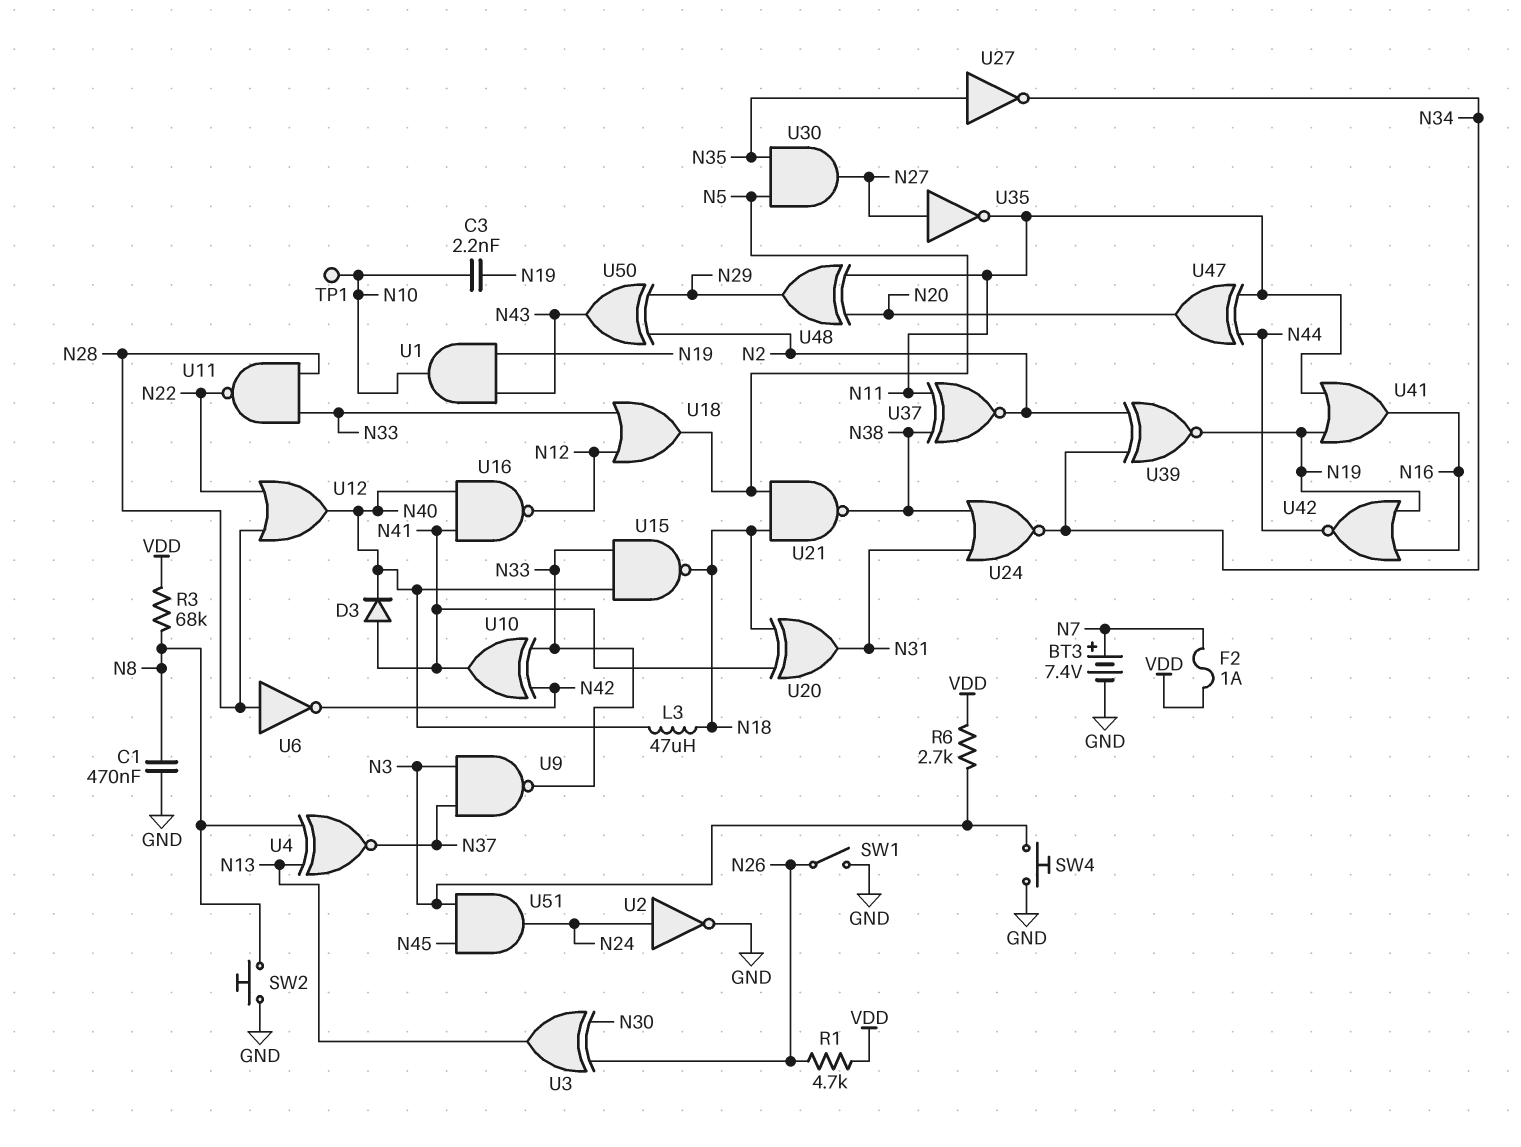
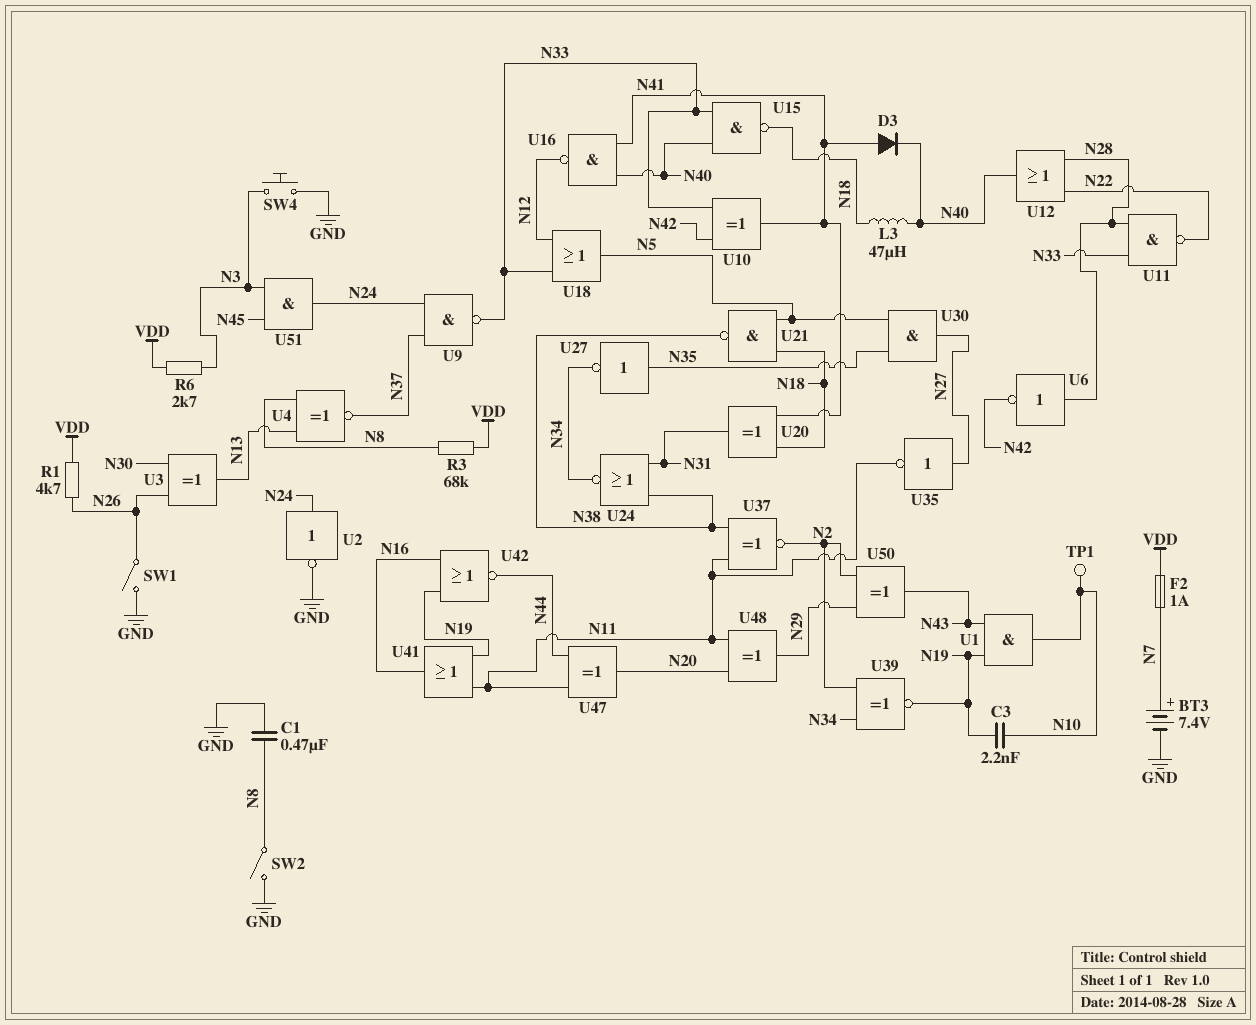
SW2: button (GND, N8) -> switch (GND, N8)
U9: NAND (in N3, in N37, out N33) -> NAND (in N24, in N37, out N33)

